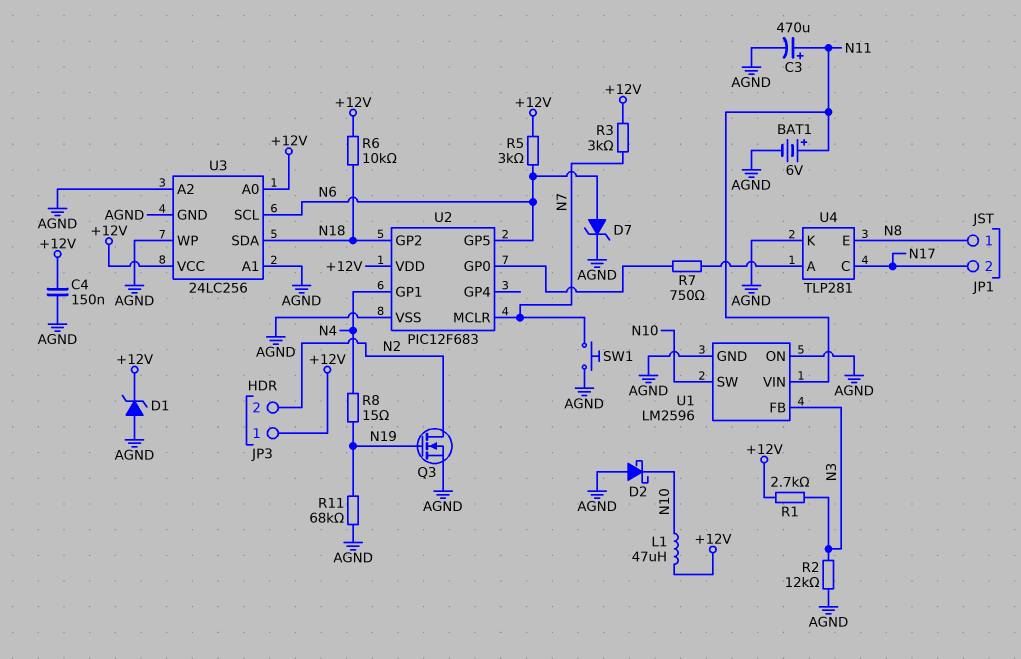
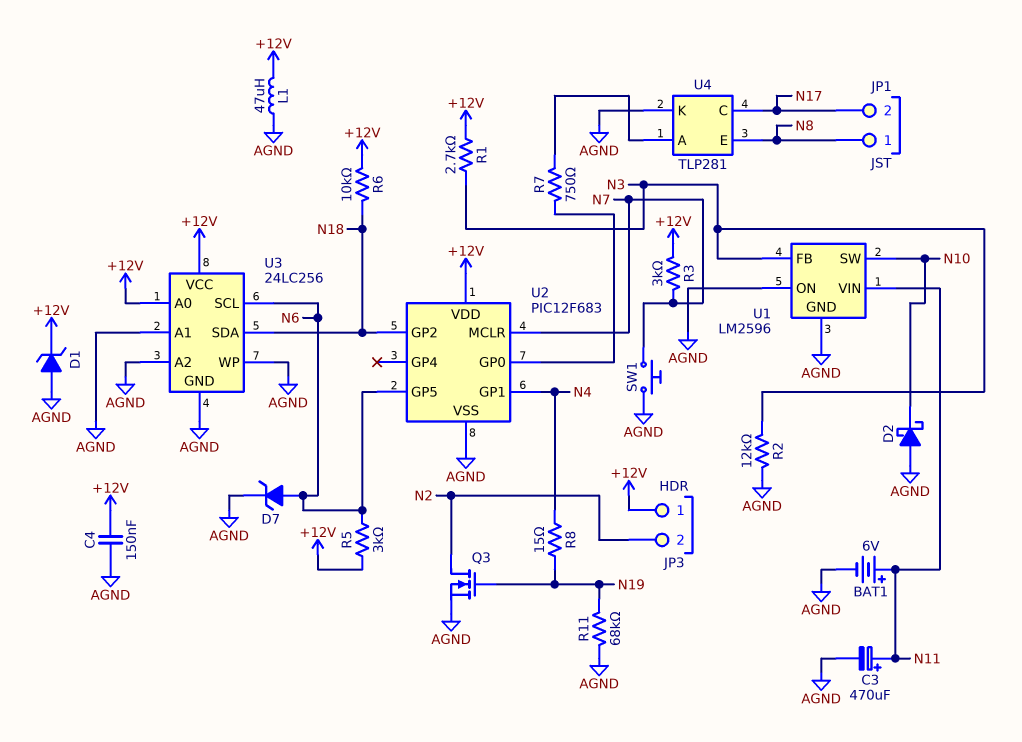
L1: 47uH (+12V, N10) -> 47uH (+12V, AGND)

